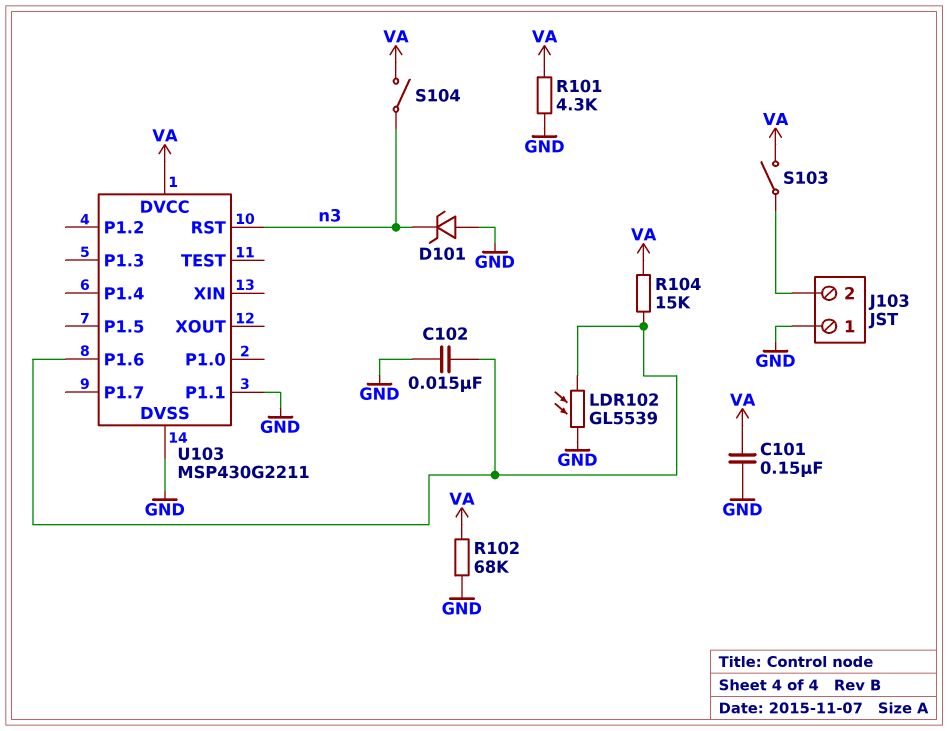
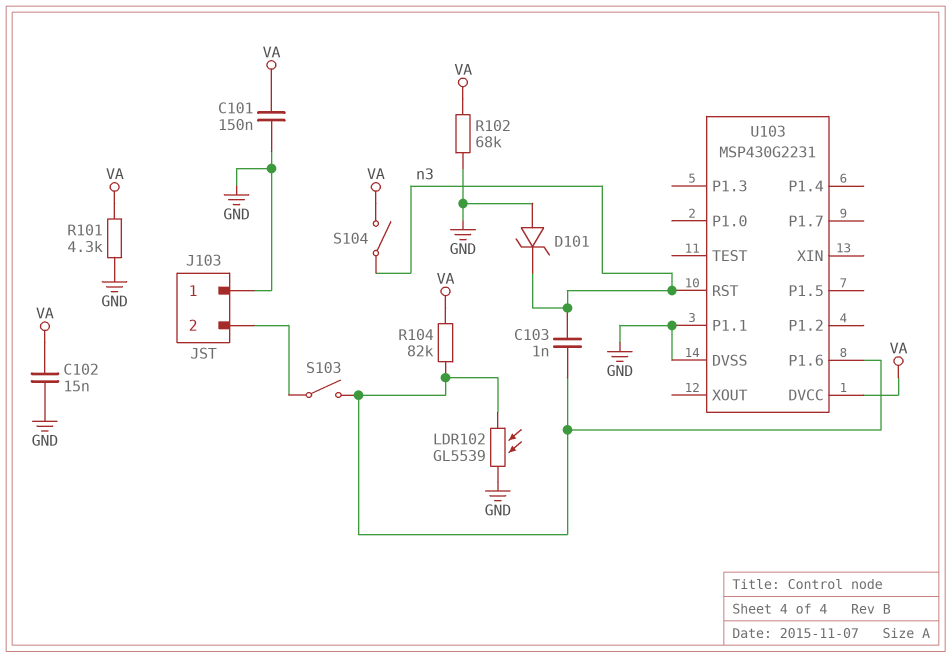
C102: 15nF (GND, U103/P1.6) -> 15nF (GND, VA)
C103: none -> 1nF (U103/P1.6, n3)
R104: 15k (U103/P1.6, VA) -> 82k (U103/P1.6, VA)
S103: switch (J103/2, VA) -> switch (J103/2, U103/P1.6)
U103: MSP430G2211 -> MSP430G2231

